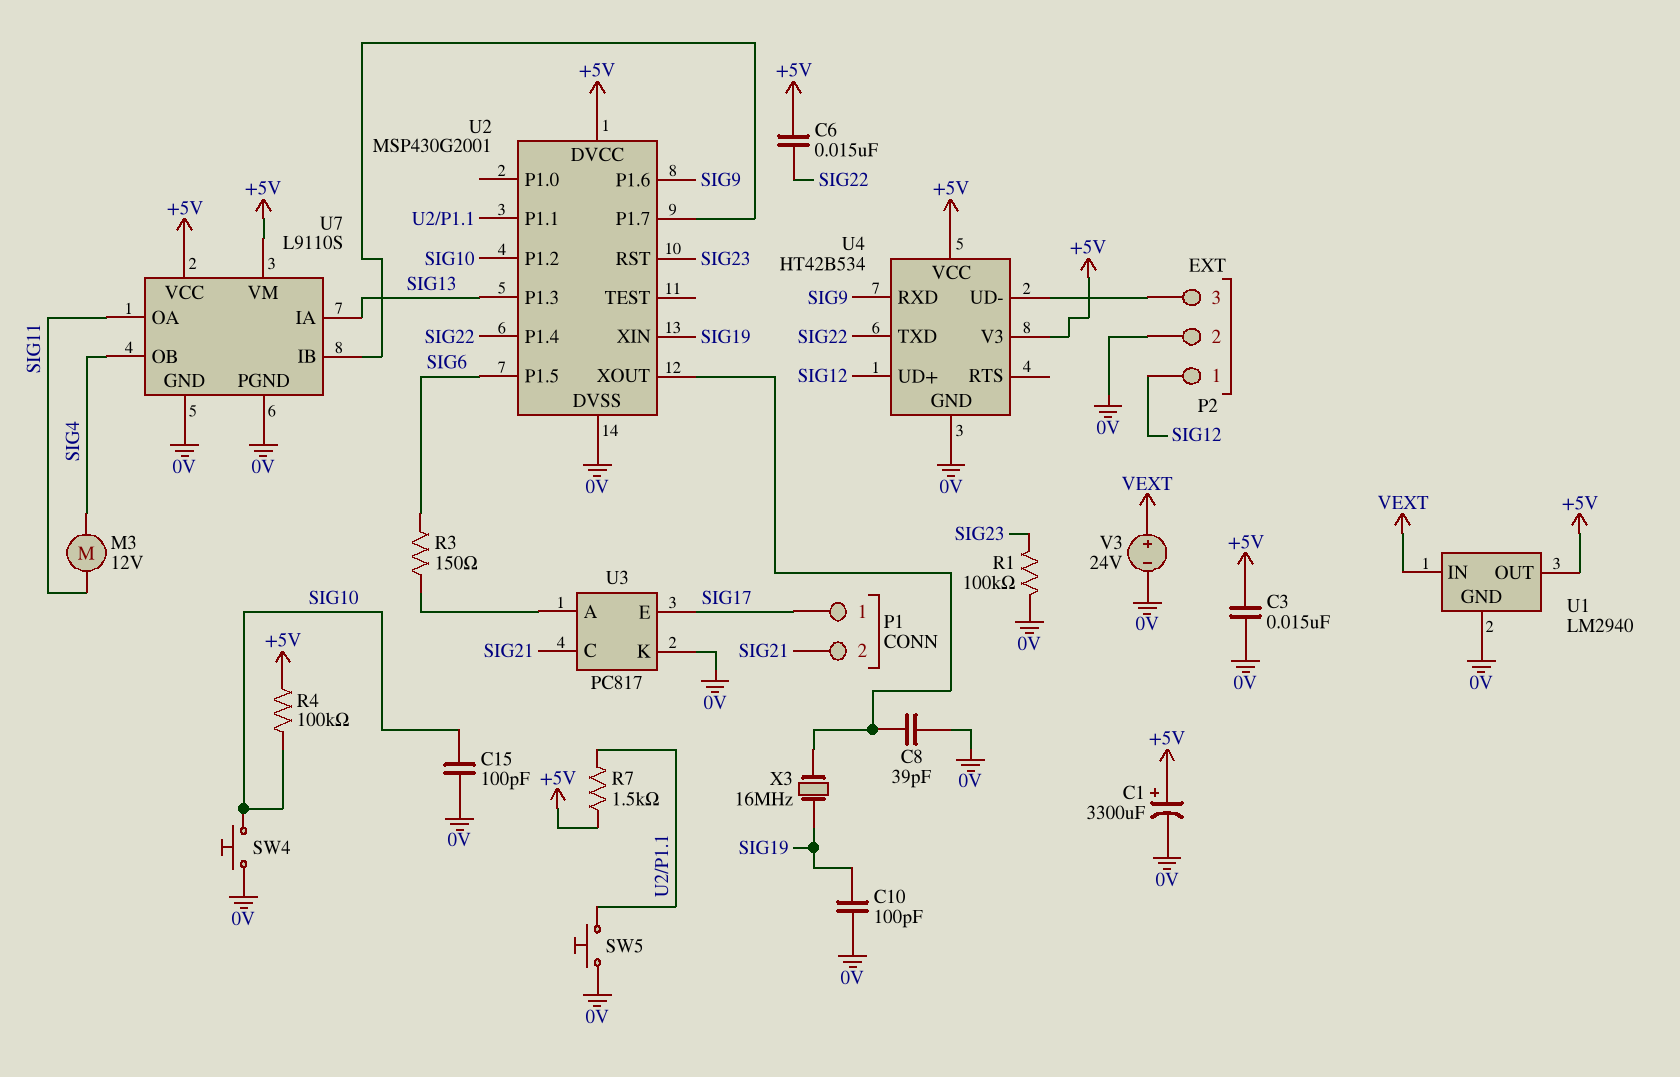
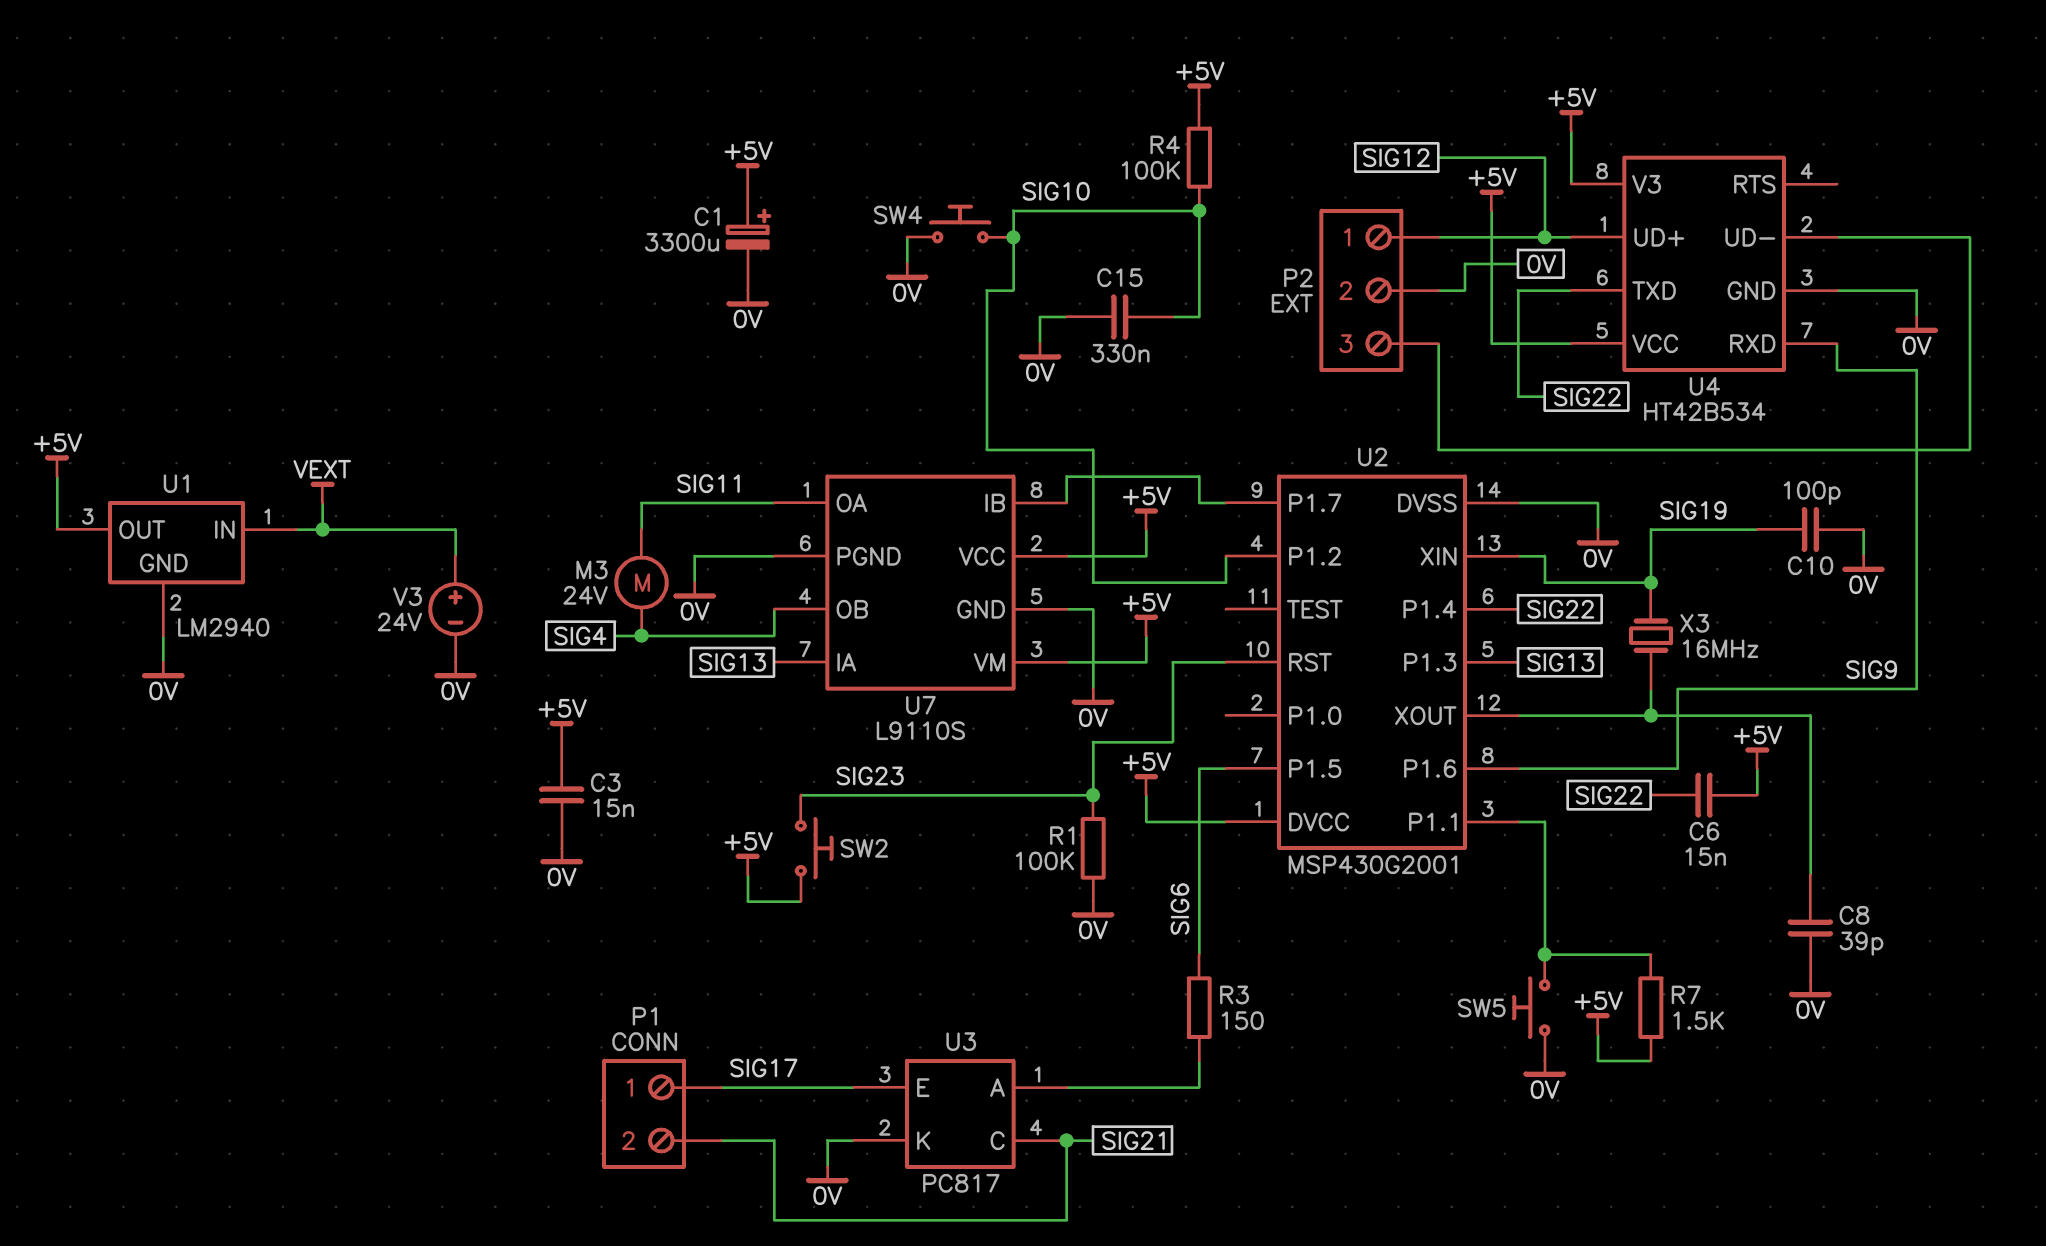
C15: 100pF (0V, SIG10) -> 330nF (0V, SIG10)
M3: motor 12V (SIG4, SIG11) -> motor 24V (SIG4, SIG11)
SW2: none -> button (+5V, SIG23)

